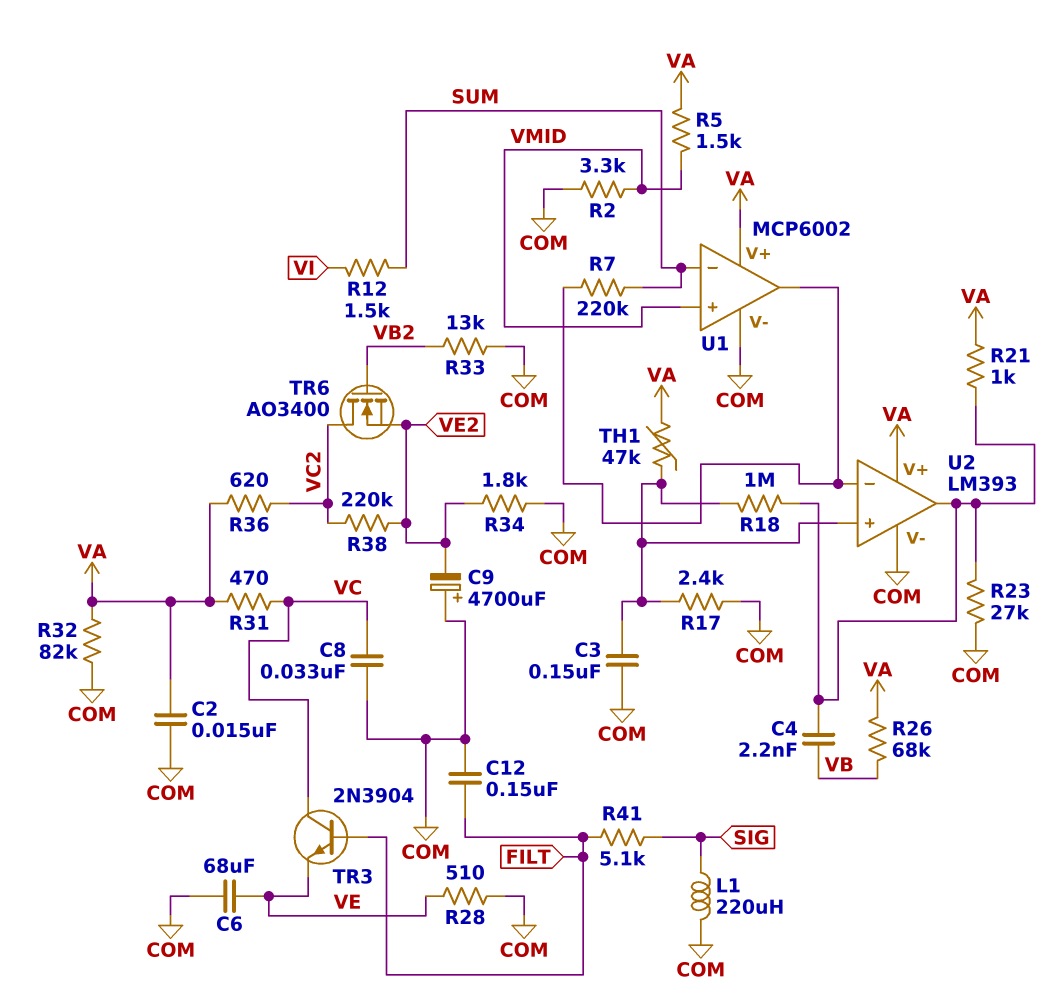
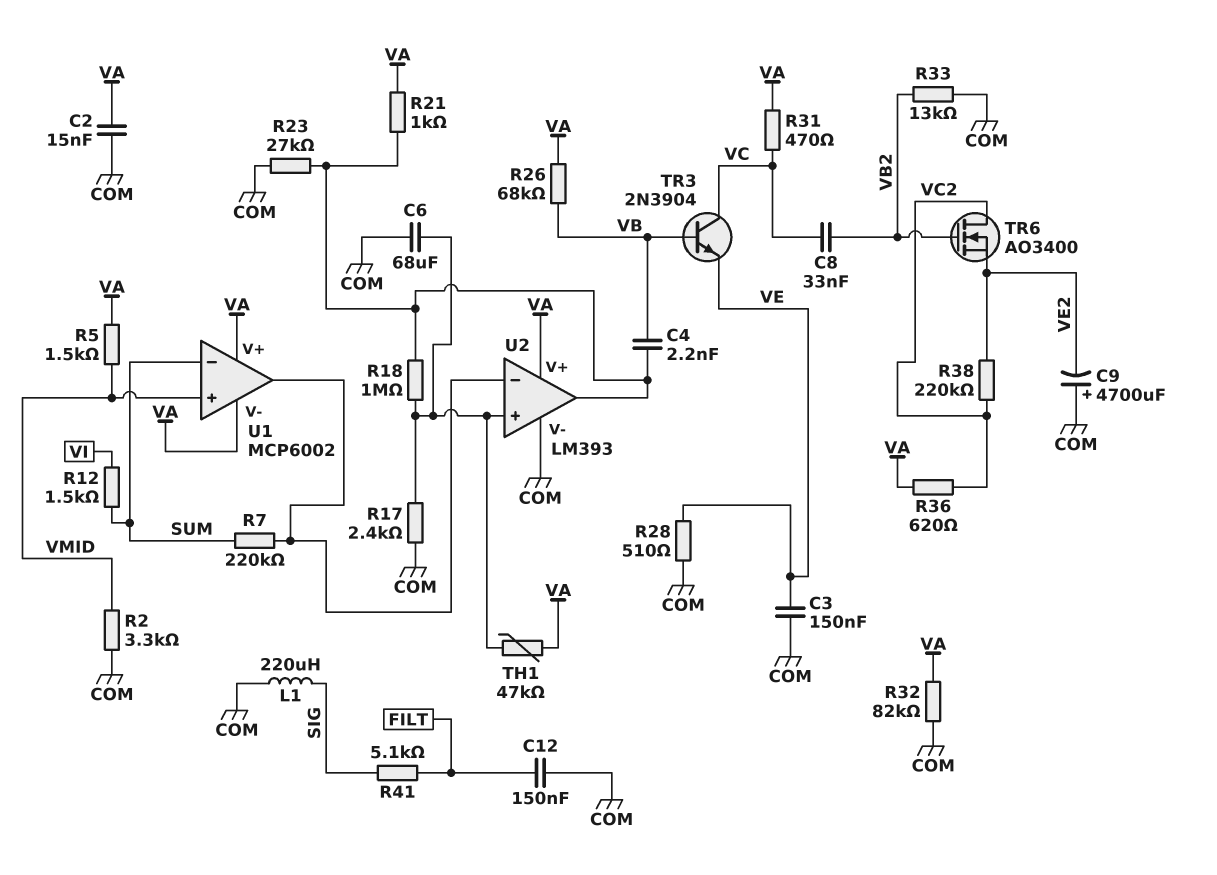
C3: 150nF (COM, U2/in+) -> 150nF (COM, VE)
C6: 68uF (COM, VE) -> 68uF (COM, U2/in+)
C8: 33nF (COM, VC) -> 33nF (VB2, VC)
R34: 1.8k (COM, VE2) -> none
TR3: NPN 2N3904 (B FILT, C VC, E VE) -> NPN 2N3904 (B VB, C VC, E VE)
U1 pin V-: COM -> VA

